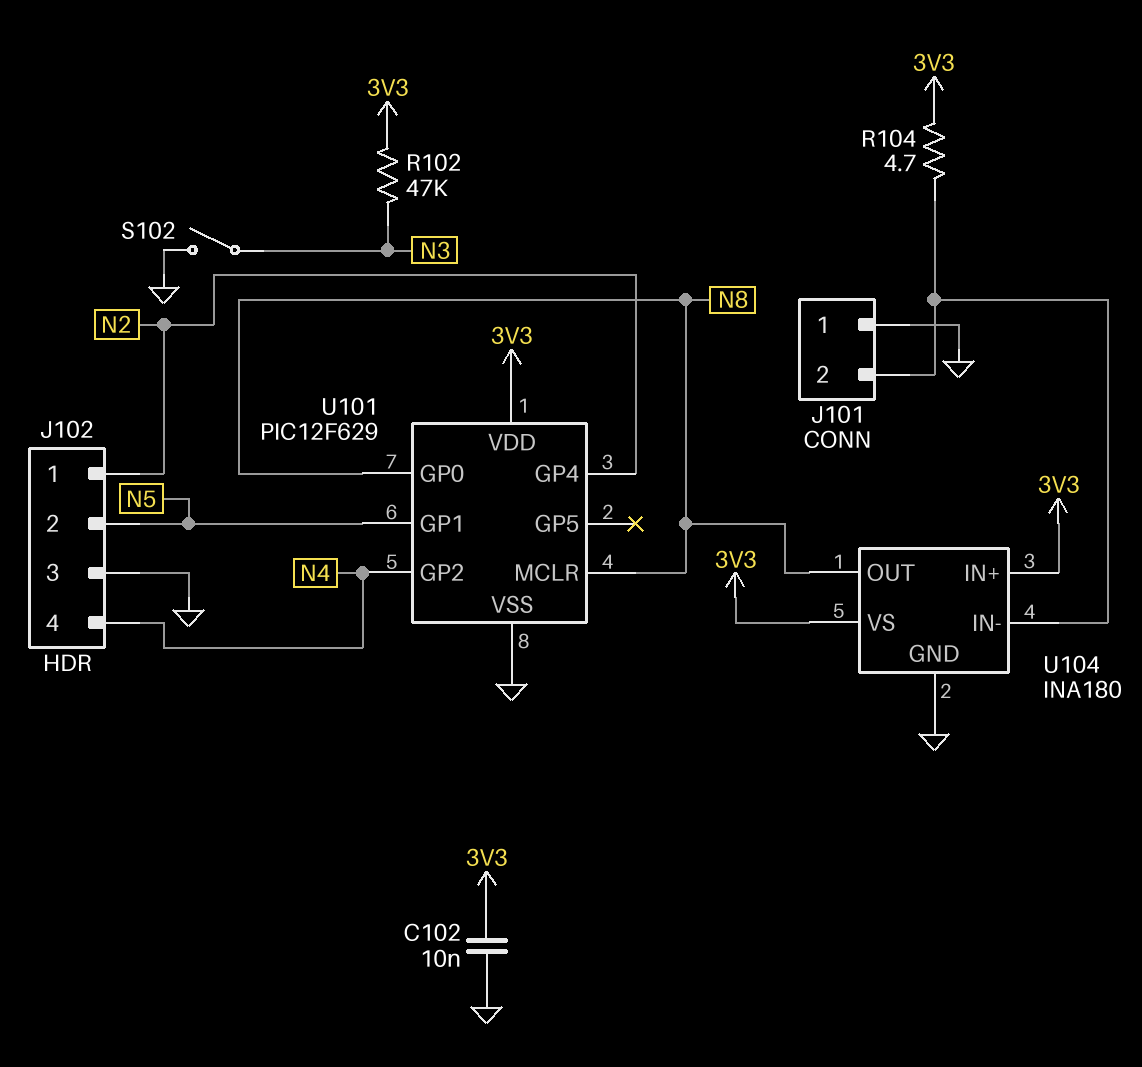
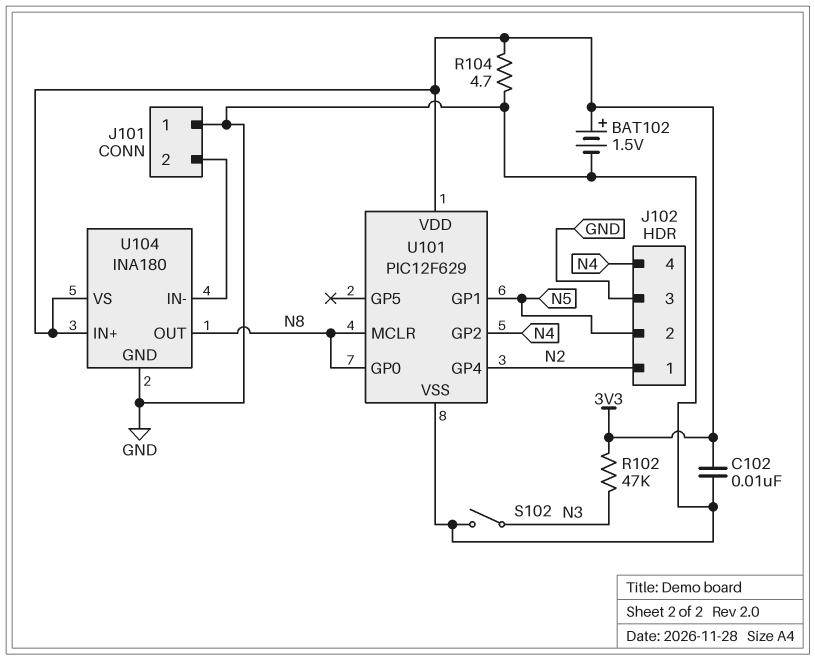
BAT102: none -> 1.5V (plus 3V3, minus GND)
R104: 4.7 (3V3, J101/2) -> 4.7 (3V3, GND)

